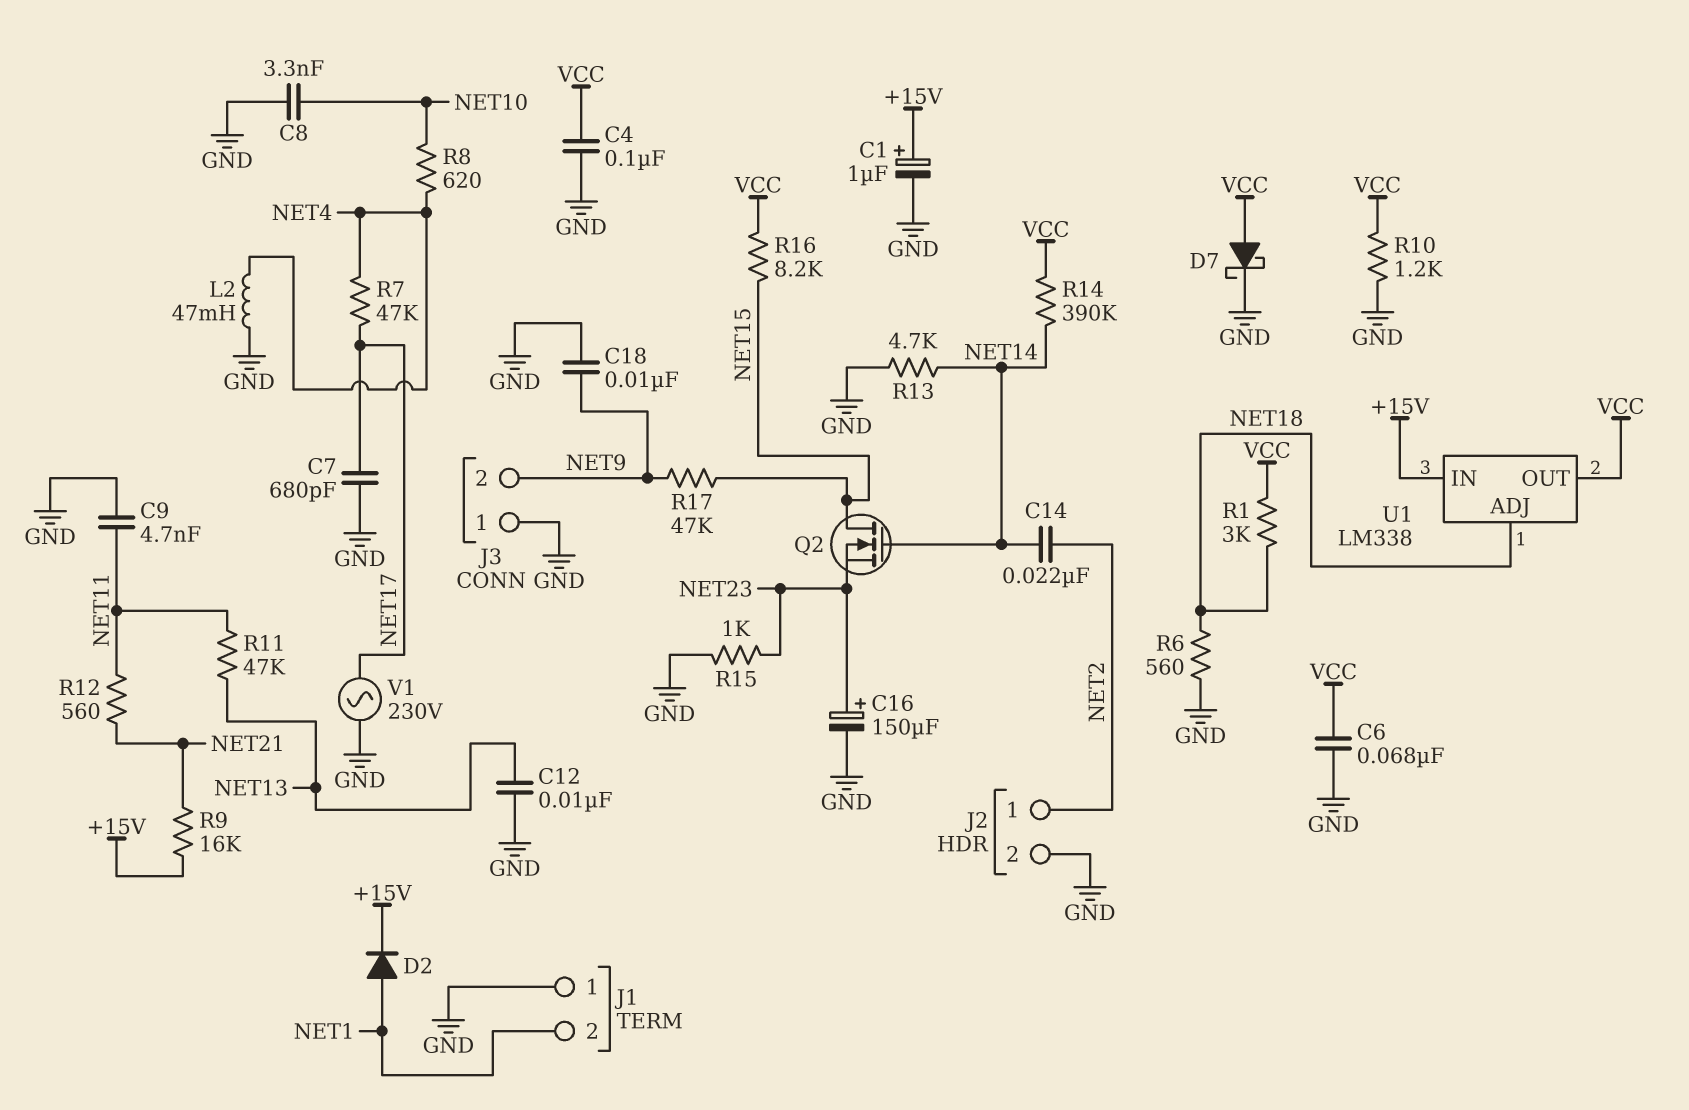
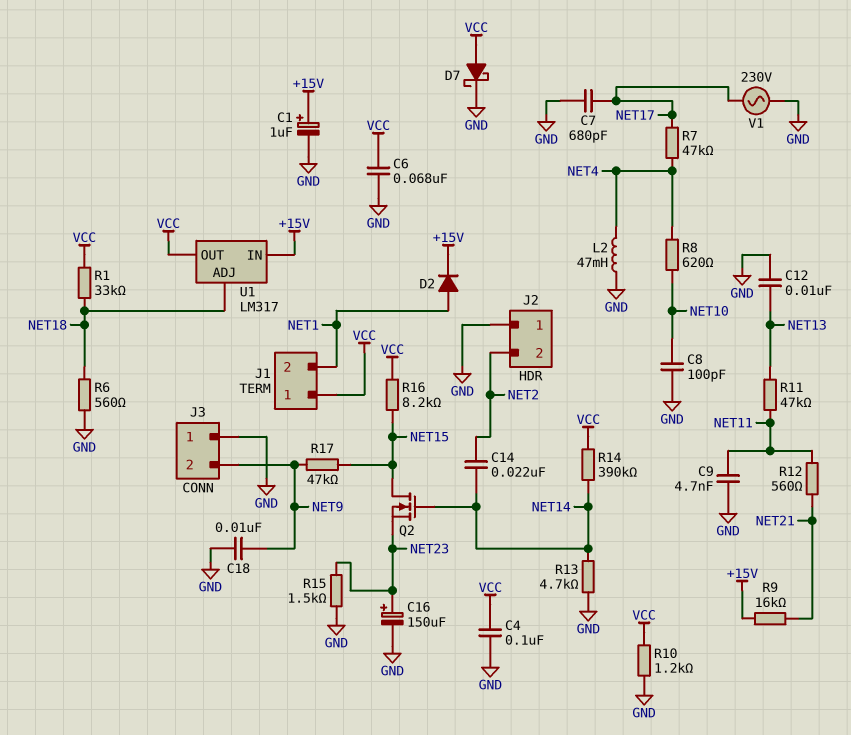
C8: 3.3nF (GND, NET10) -> 100pF (GND, NET10)
J1 pin 1: GND -> VCC
J2 pin 1: NET2 -> GND
J2 pin 2: GND -> NET2
R1: 3k (NET18, VCC) -> 33k (NET18, VCC)
R15: 1k (GND, NET23) -> 1.5k (GND, NET23)
U1: LM338 -> LM317

